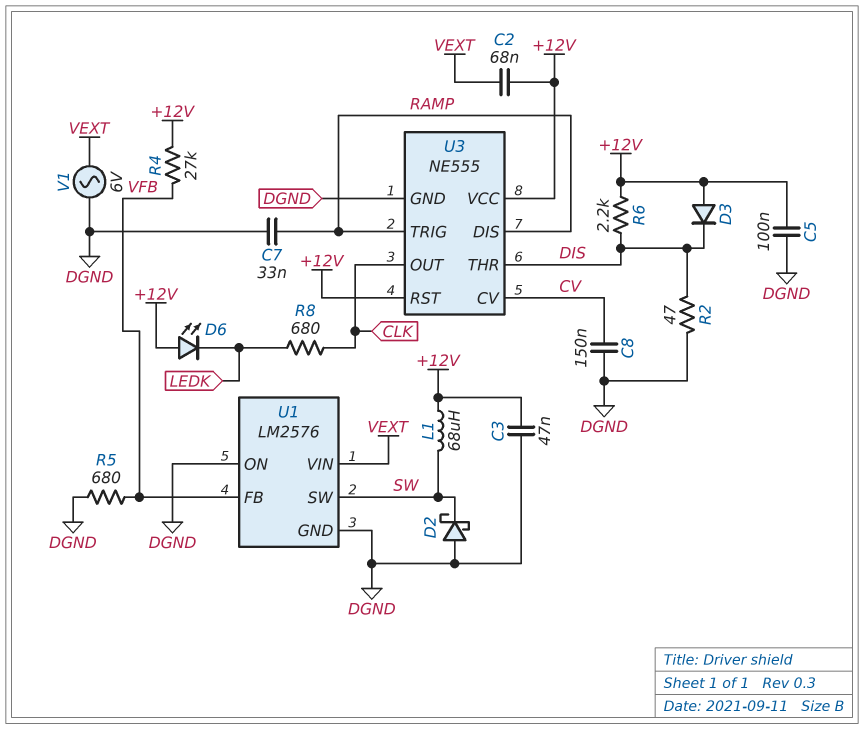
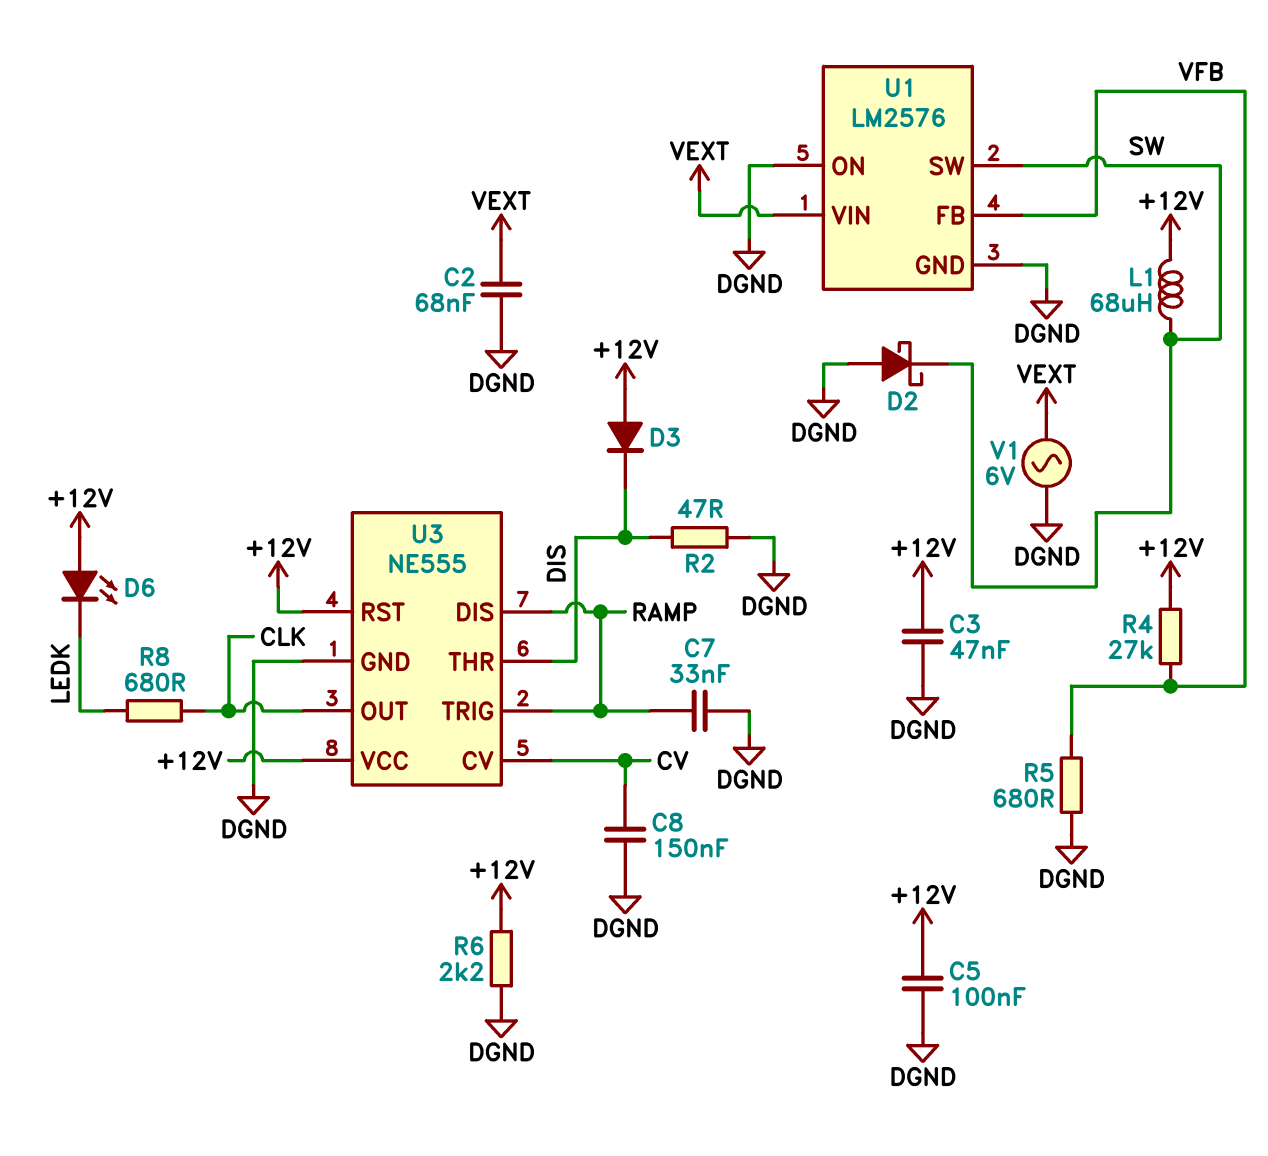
C2: 68nF (+12V, VEXT) -> 68nF (DGND, VEXT)
R6: 2.2k (+12V, DIS) -> 2.2k (+12V, DGND)

